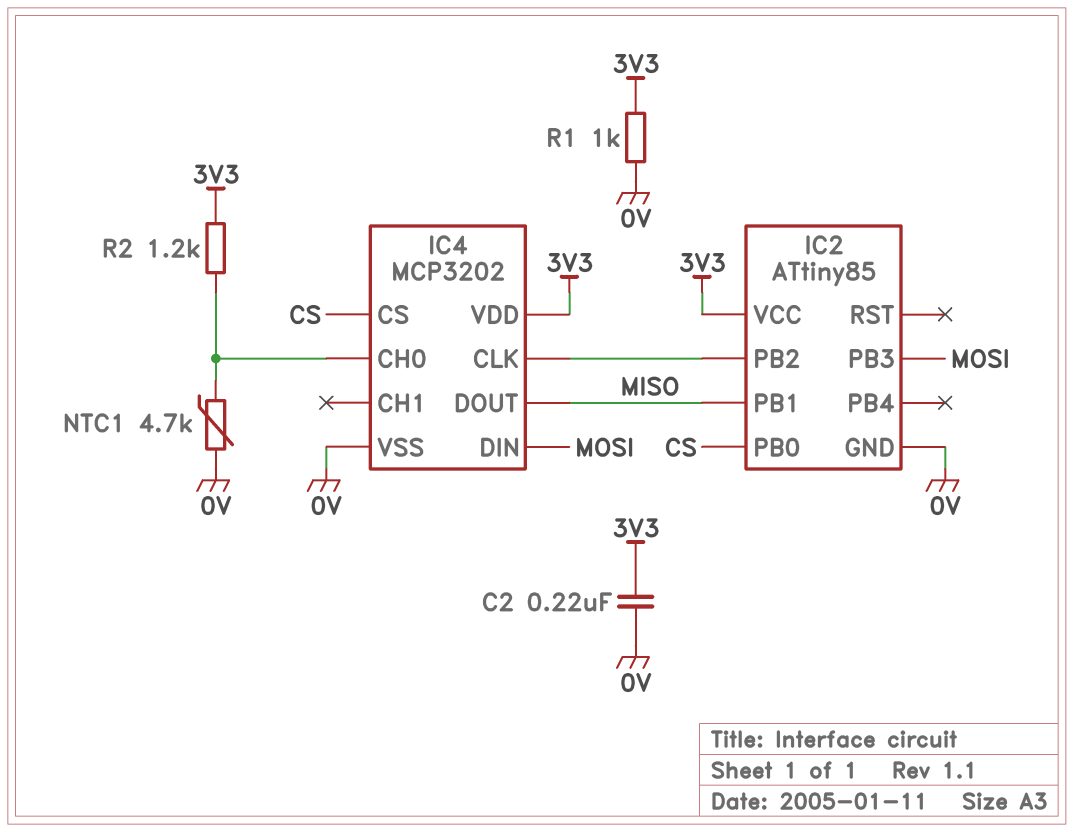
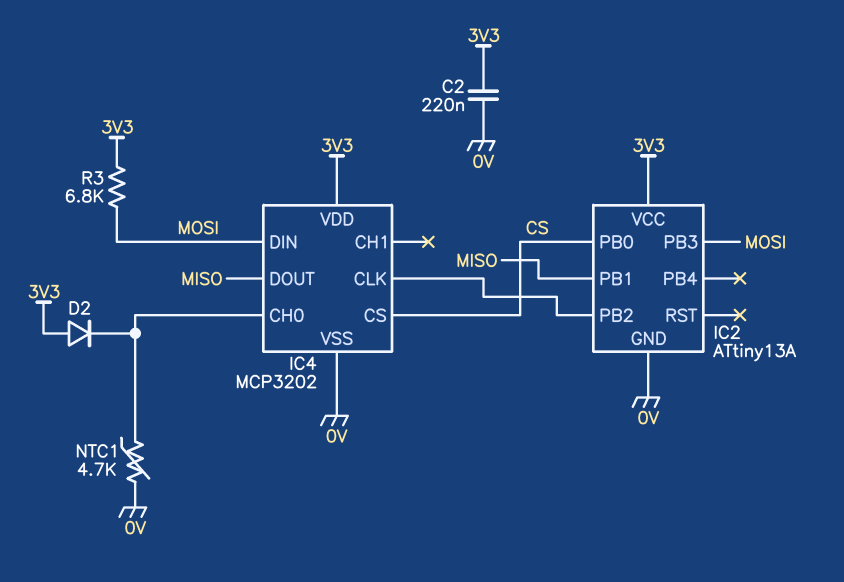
D2: none -> diode (A 3V3, K IC4/CH0)
IC2: ATtiny85 -> ATtiny13A
R1: 1k (0V, 3V3) -> none
R2: 1.2k (3V3, IC4/CH0) -> none
R3: none -> 6.8k (3V3, MOSI)

